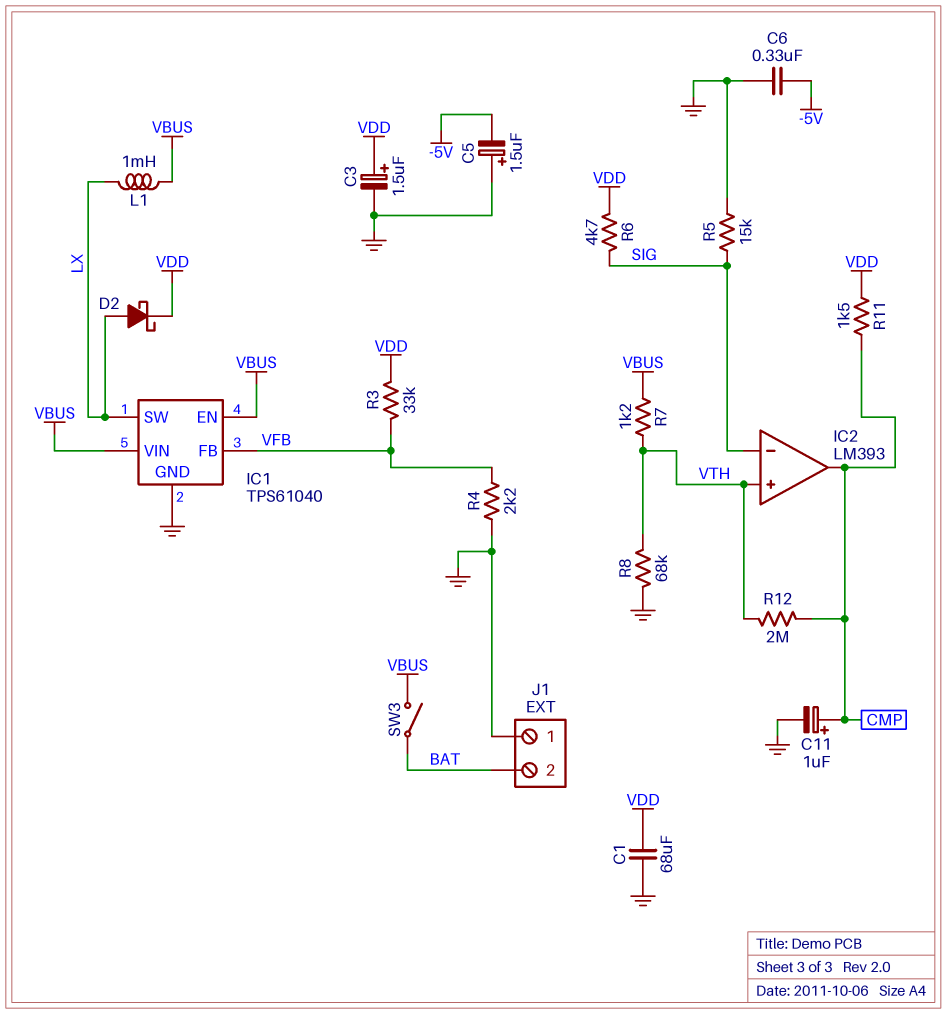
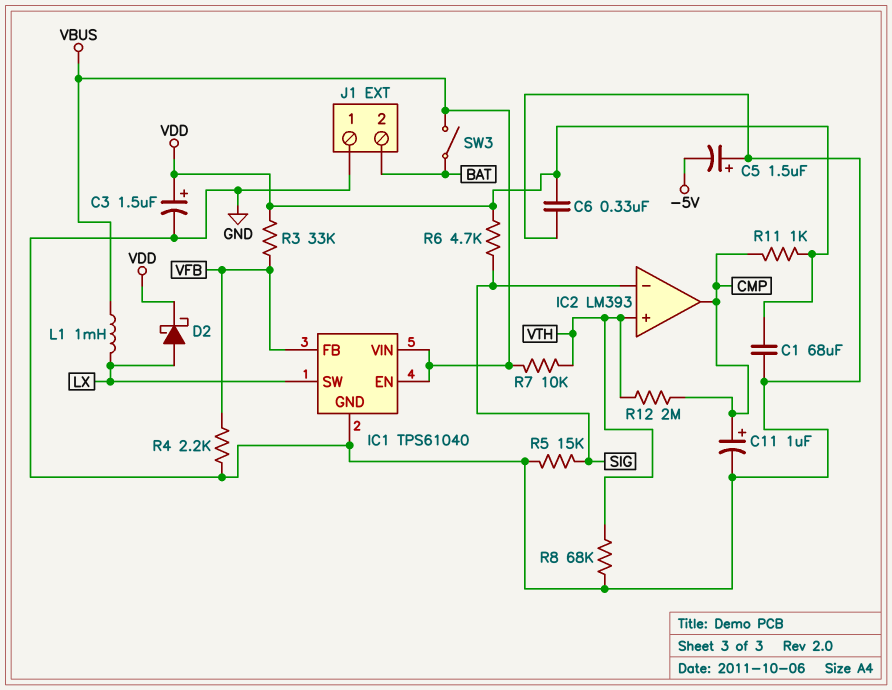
C6: 330nF (-5V, GND) -> 330nF (GND, VDD)
R7: 1.2k (VBUS, VTH) -> 10k (VBUS, VTH)
R11: 1.5k (CMP, VDD) -> 1k (CMP, VDD)

